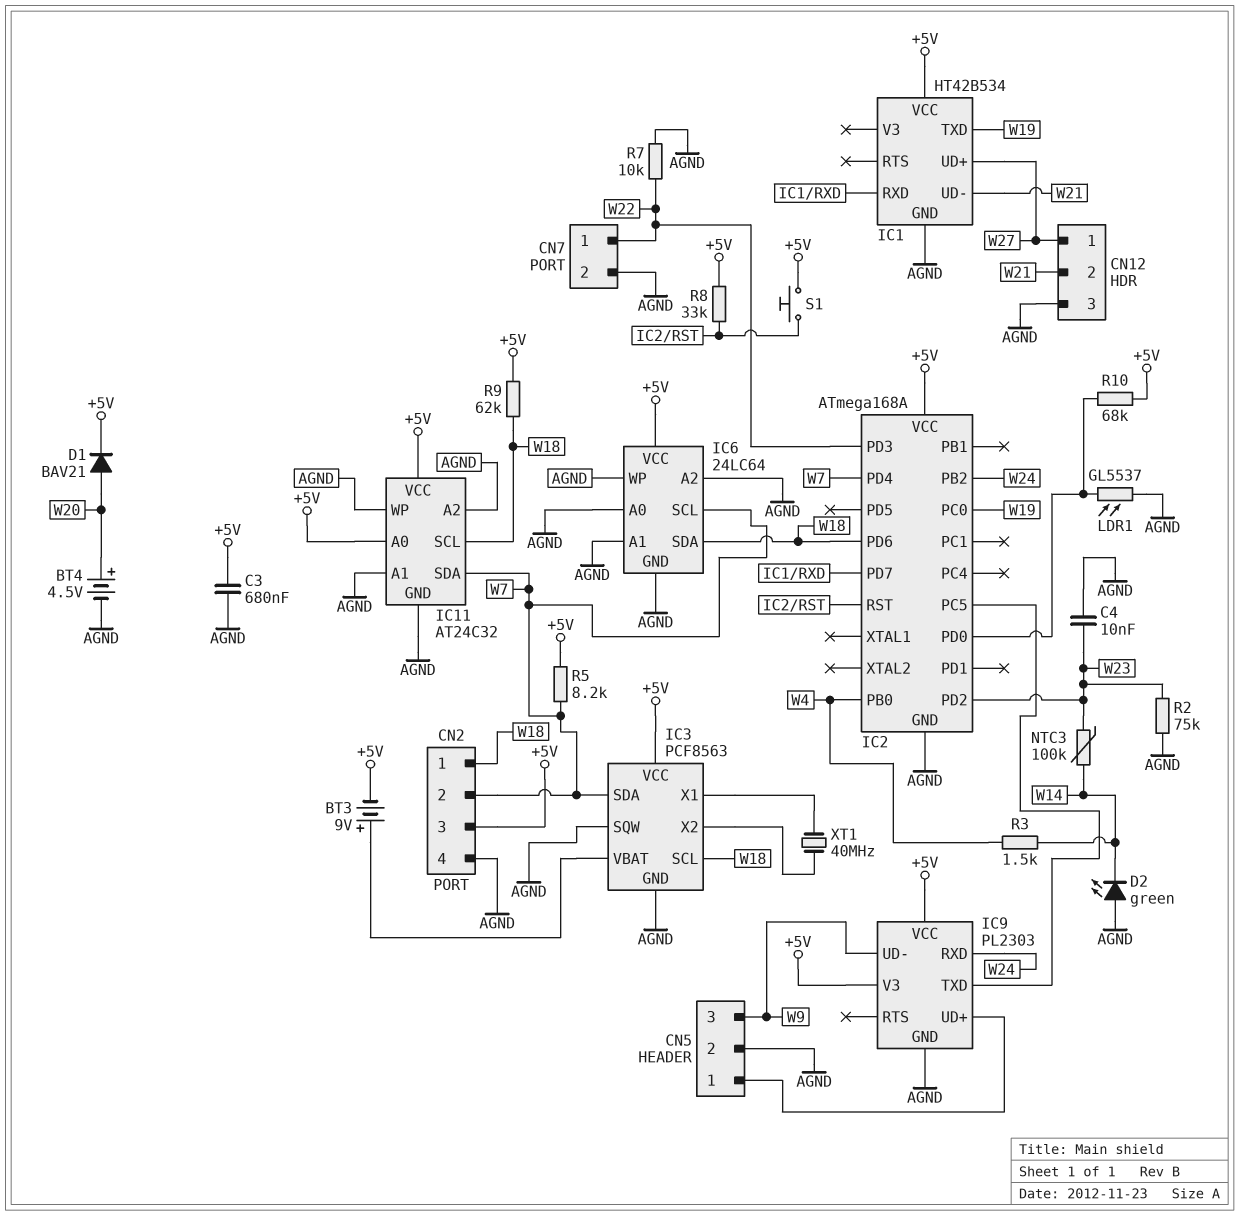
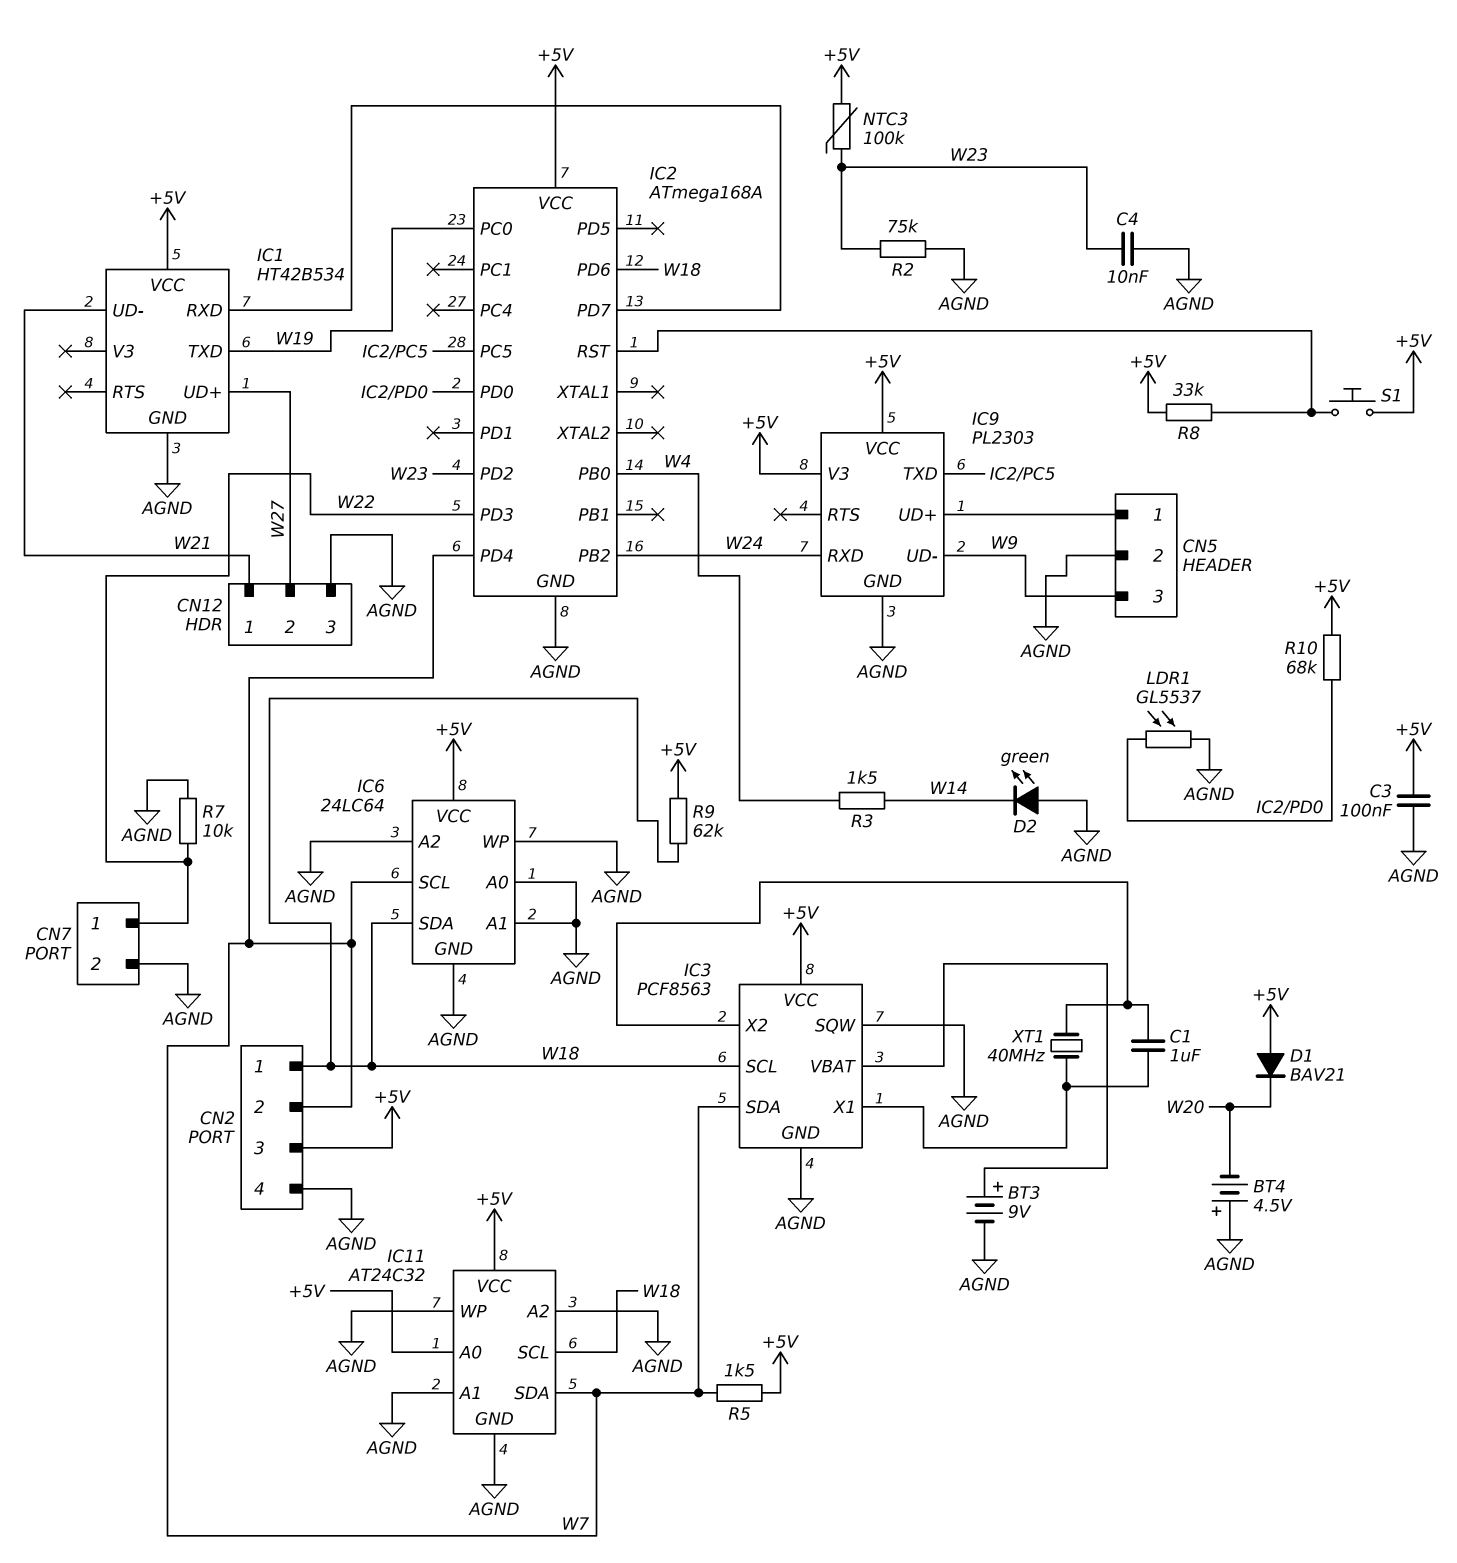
BT3: 9V (plus IC3/VBAT, minus +5V) -> 9V (plus IC3/VBAT, minus AGND)
BT4: 4.5V (plus W20, minus AGND) -> 4.5V (plus AGND, minus W20)
C1: none -> 1uF (IC3/X1, IC3/X2)
C3: 680nF (+5V, AGND) -> 100nF (+5V, AGND)
CN12 pin 1: W27 -> W21
CN12 pin 2: W21 -> W27
D1: diode BAV21 (A W20, K +5V) -> diode BAV21 (A +5V, K W20)
NTC3: 100k (W14, W23) -> 100k (+5V, W23)
R5: 8.2k (+5V, W7) -> 1.5k (+5V, W7)

